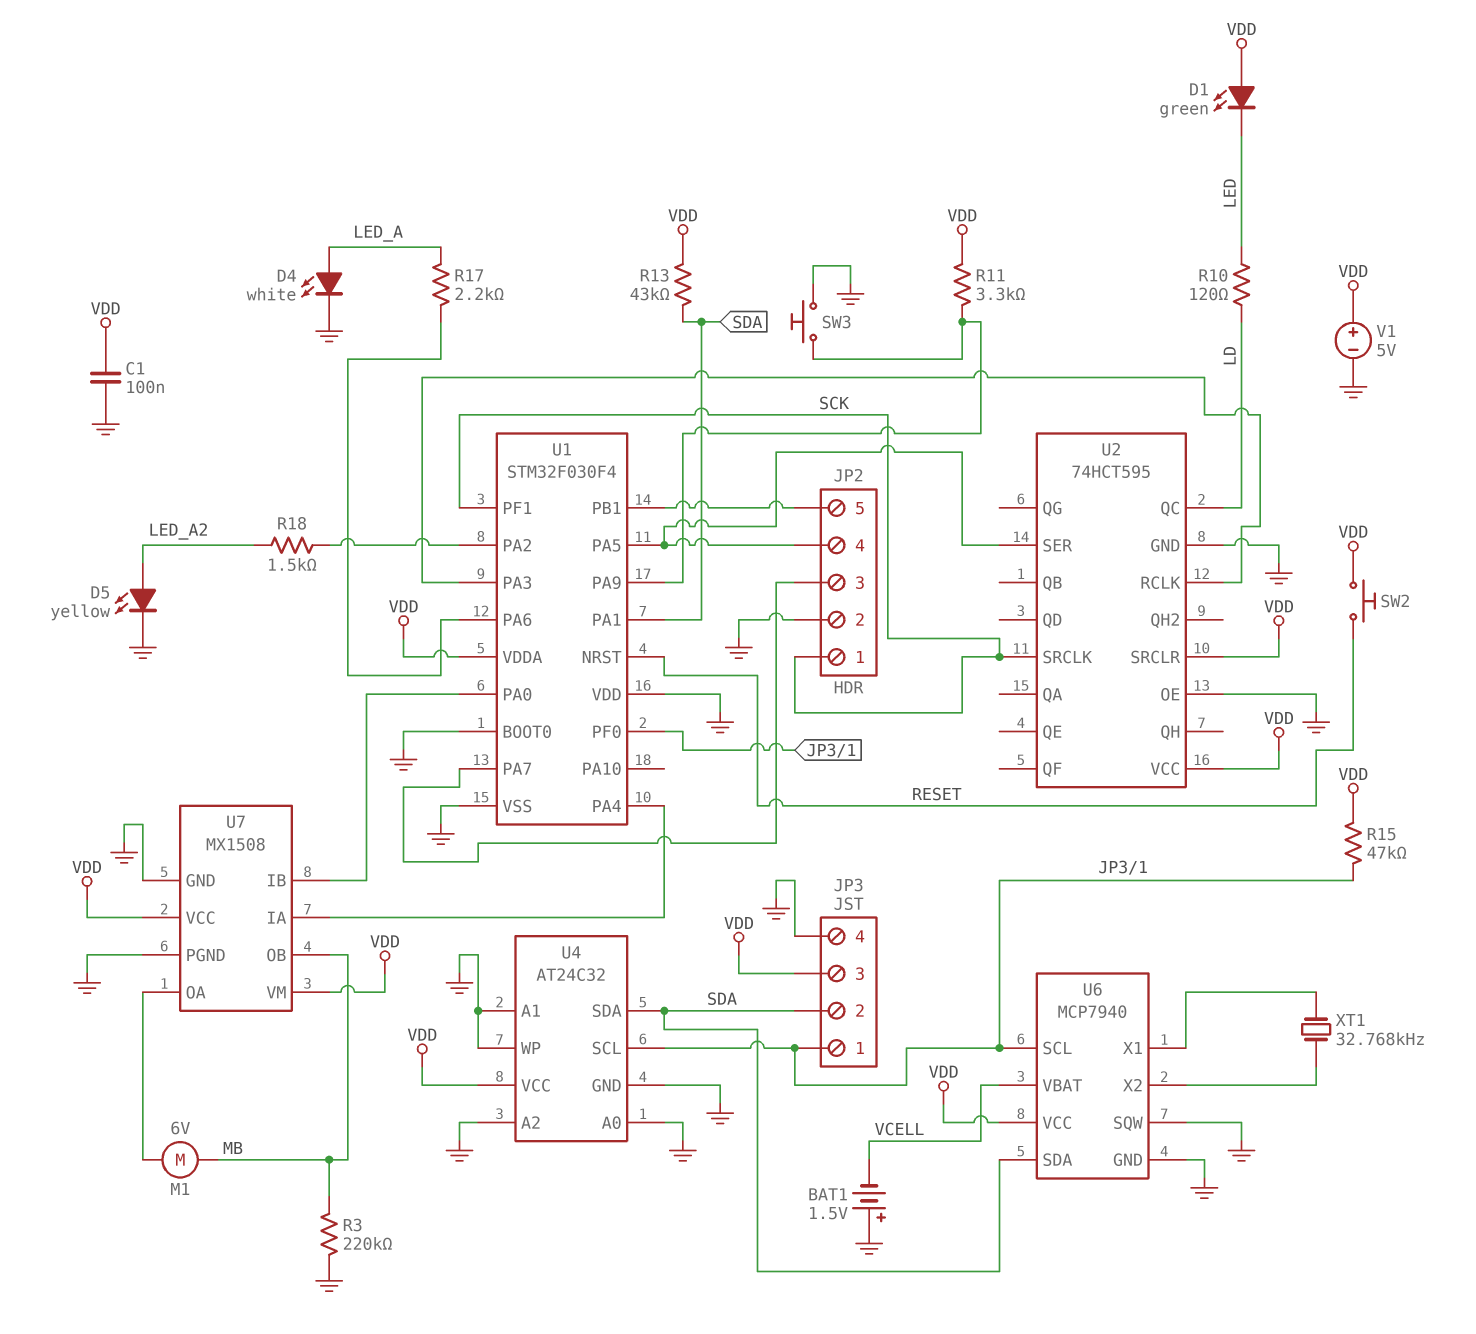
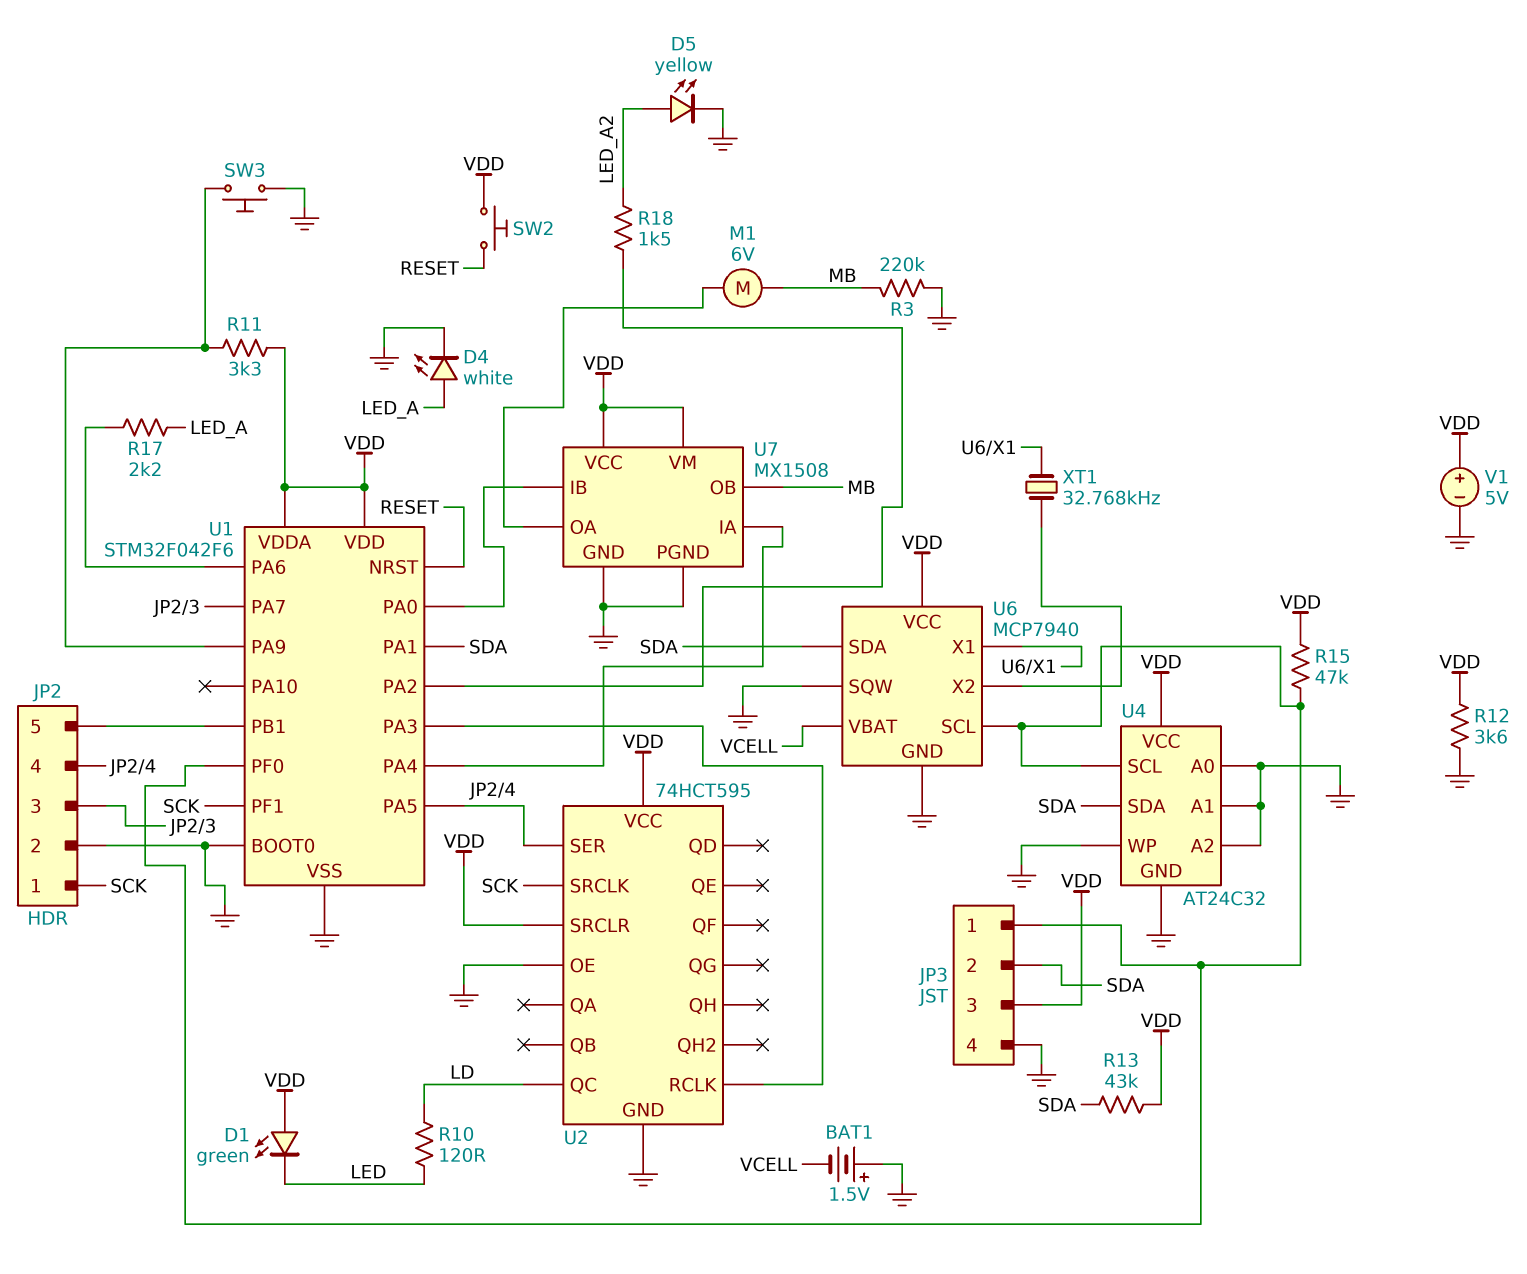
C1: 100nF (GND, VDD) -> none
R12: none -> 3.6k (GND, VDD)
U1: STM32F030F4 -> STM32F042F6
U1 pin VDD: GND -> VDD

